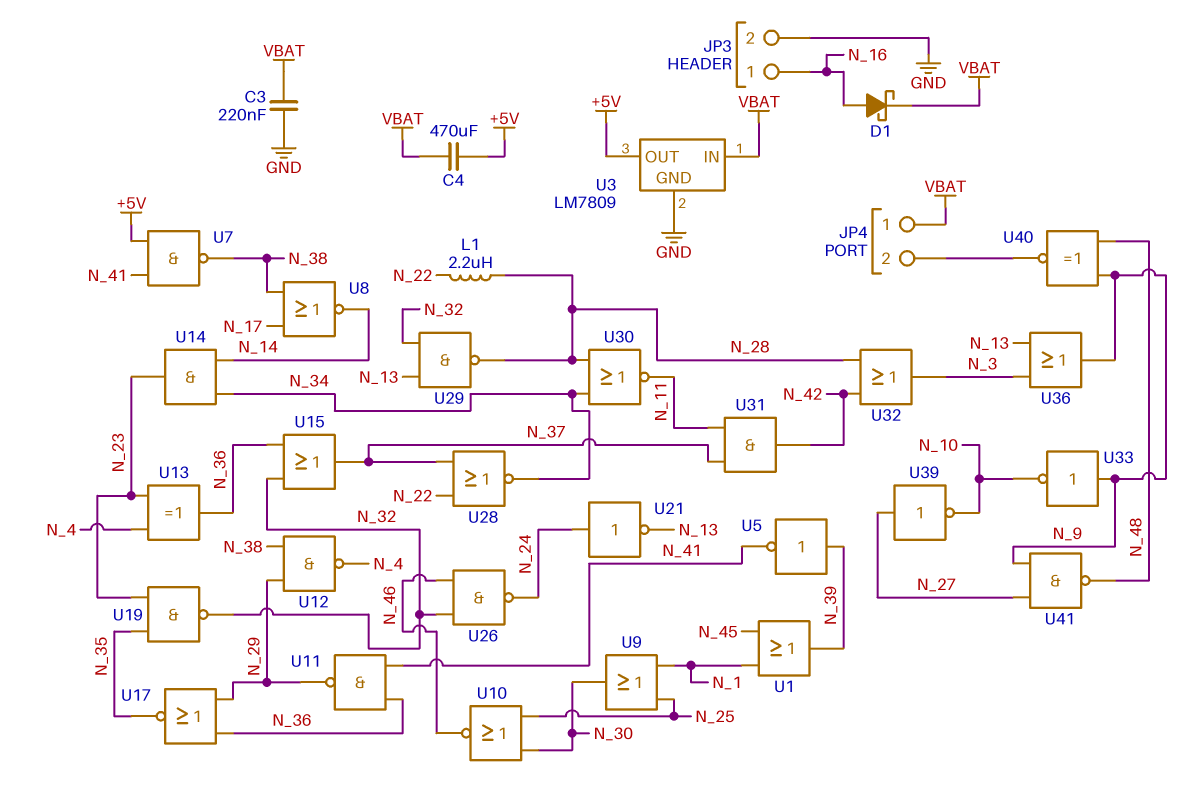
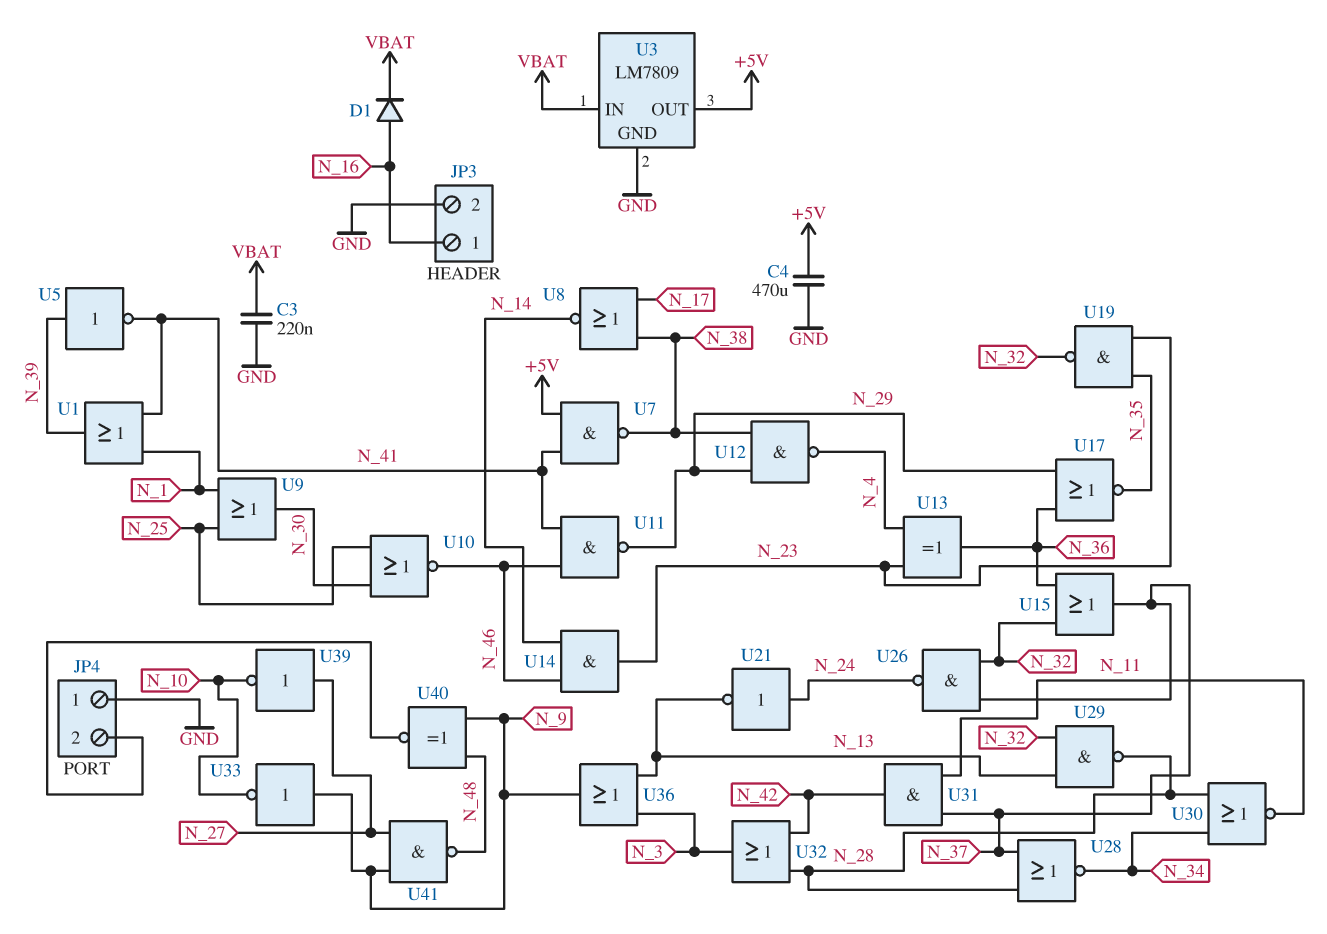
C4: 470uF (+5V, VBAT) -> 470uF (+5V, GND)
D1: schottky (A N_16, K VBAT) -> diode (A N_16, K VBAT)
JP4 pin 1: VBAT -> GND
L1: 2.2uH (N_22, N_28) -> none
U1: OR (in N_1, in N_45, out N_39) -> OR (in N_1, in N_41, out N_39)
U11: NAND (in N_36, in N_41, out N_29) -> NAND (in N_41, in N_46, out N_29)
U14: AND (in N_14, in N_34, out N_23) -> AND (in N_14, in N_46, out N_23)
U26: NAND (in N_32, in N_46, out N_24) -> NAND (in N_32, in N_37, out N_24)
U28: NOR (in N_22, in N_37, out N_34) -> NOR (in N_28, in N_37, out N_34)

